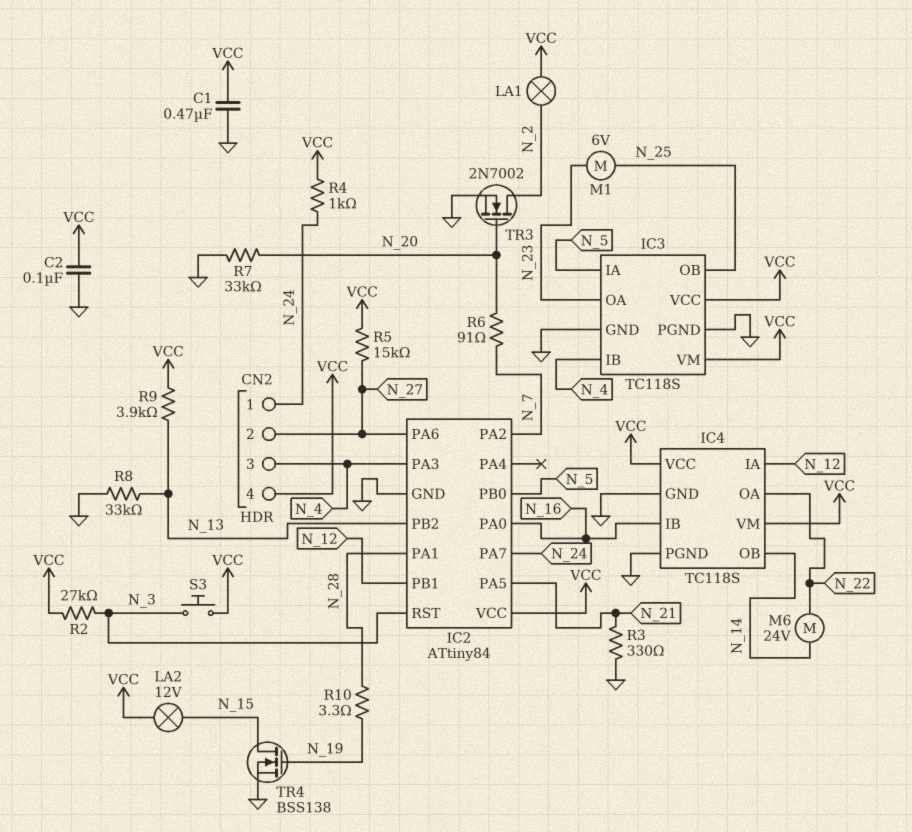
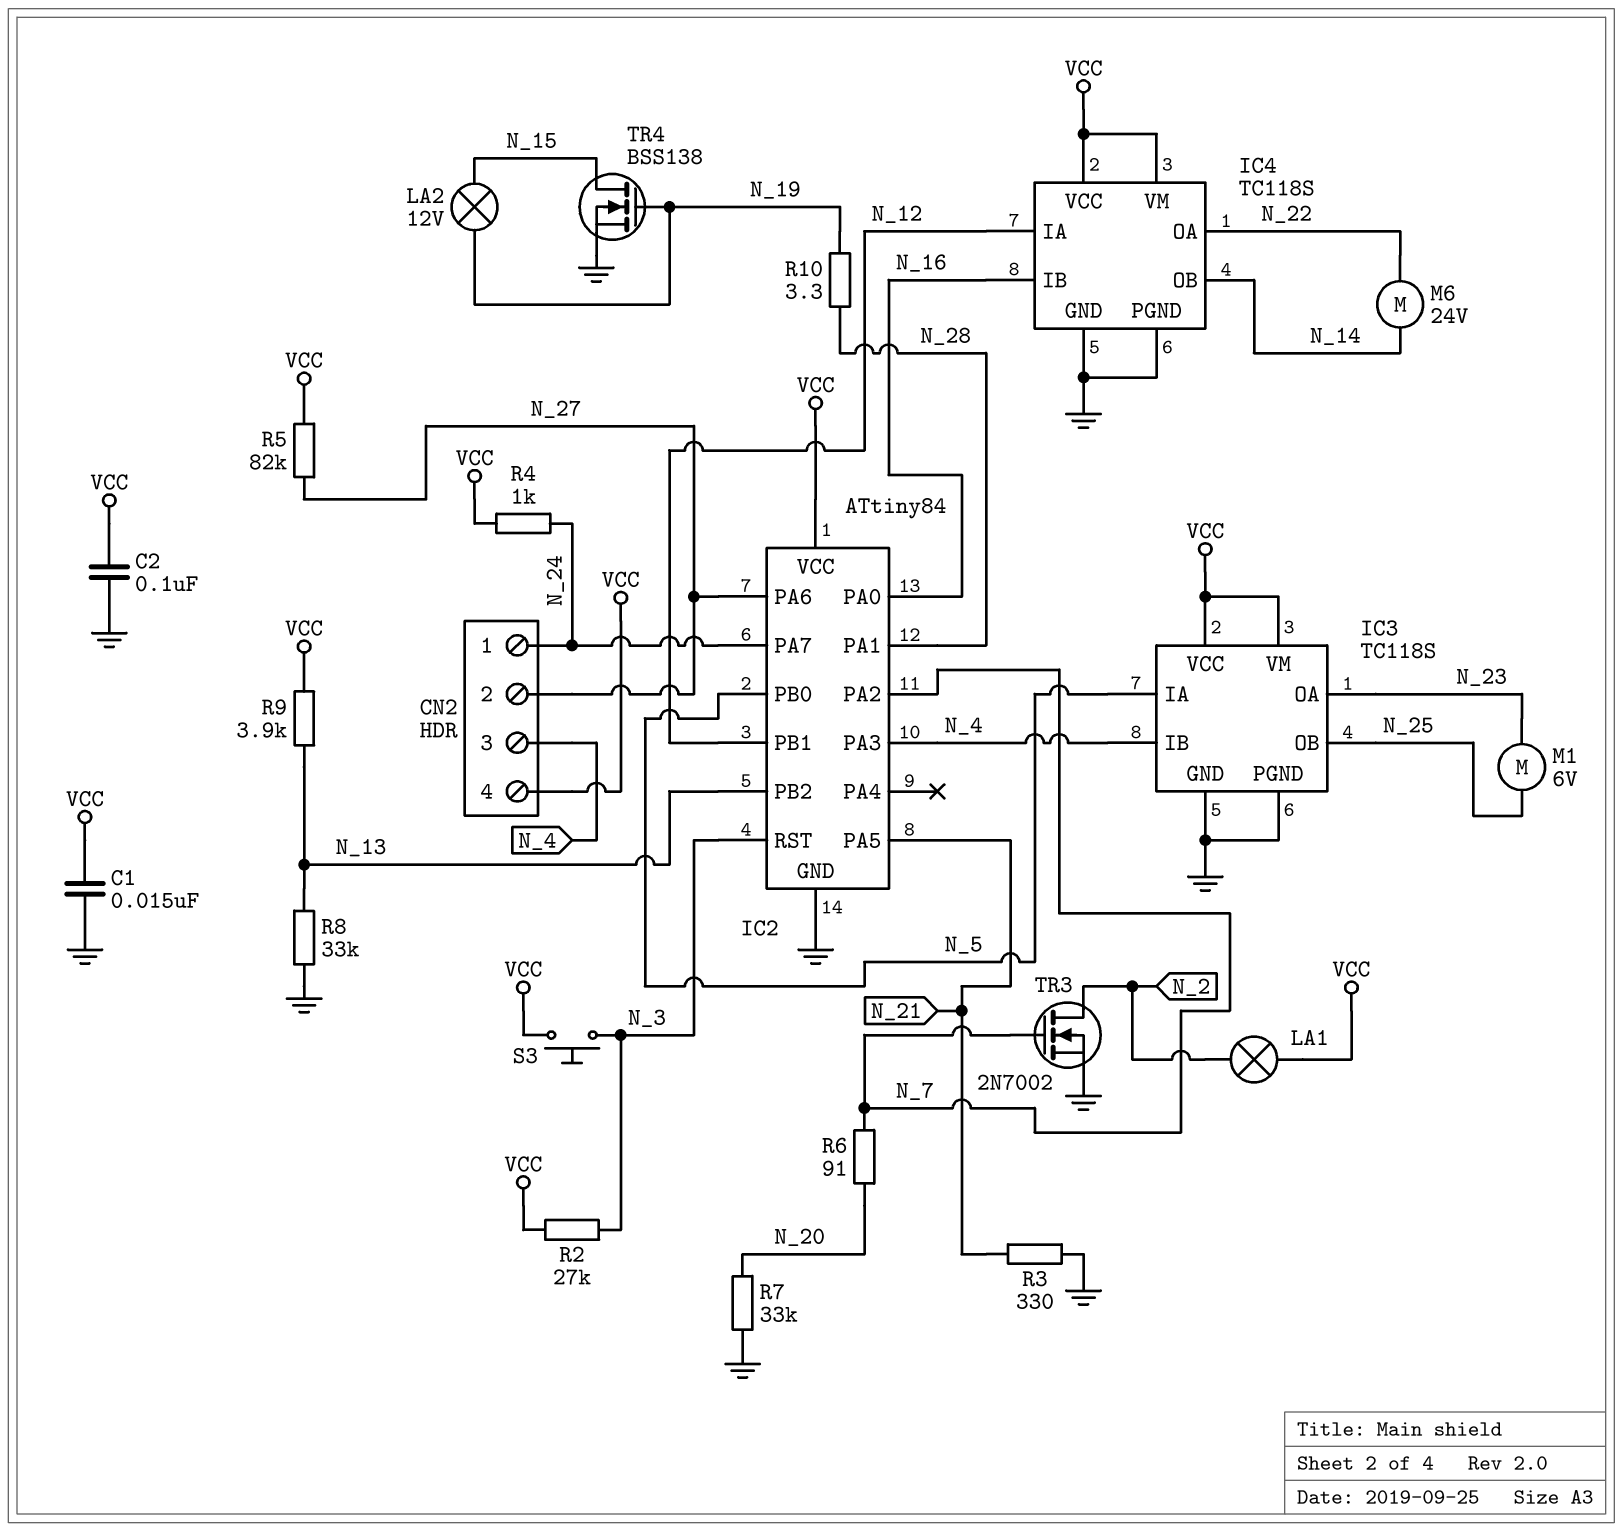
C1: 470nF (GND, VCC) -> 15nF (GND, VCC)
LA2: lamp 12V (N_15, VCC) -> lamp 12V (N_15, N_19)
R5: 15k (N_27, VCC) -> 82k (N_27, VCC)
TR3: NMOS 2N7002 (G N_20, D N_2, S GND) -> NMOS 2N7002 (G N_7, D N_2, S GND)

